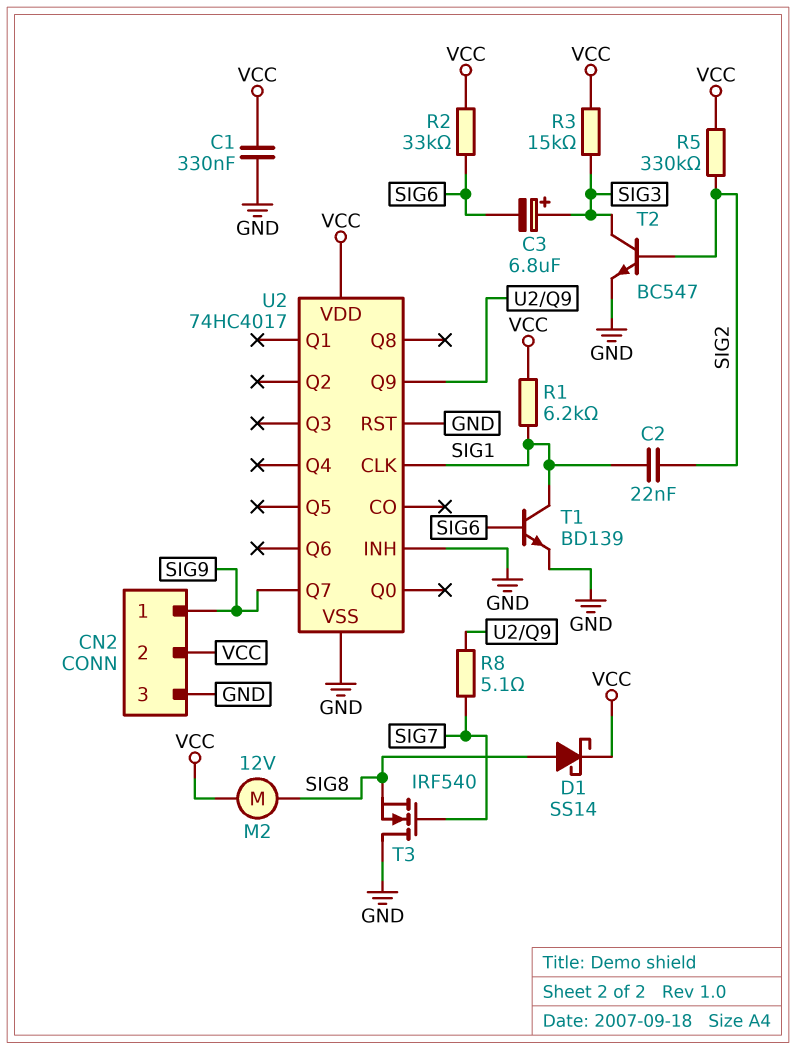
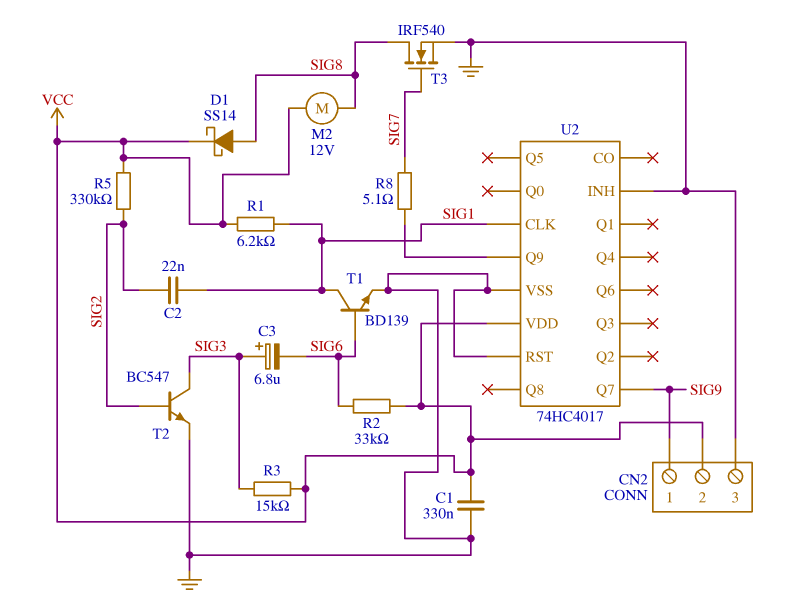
T3: NMOS IRF540 (G SIG7, D GND, S SIG8) -> NMOS IRF540 (G SIG7, D SIG8, S GND)

